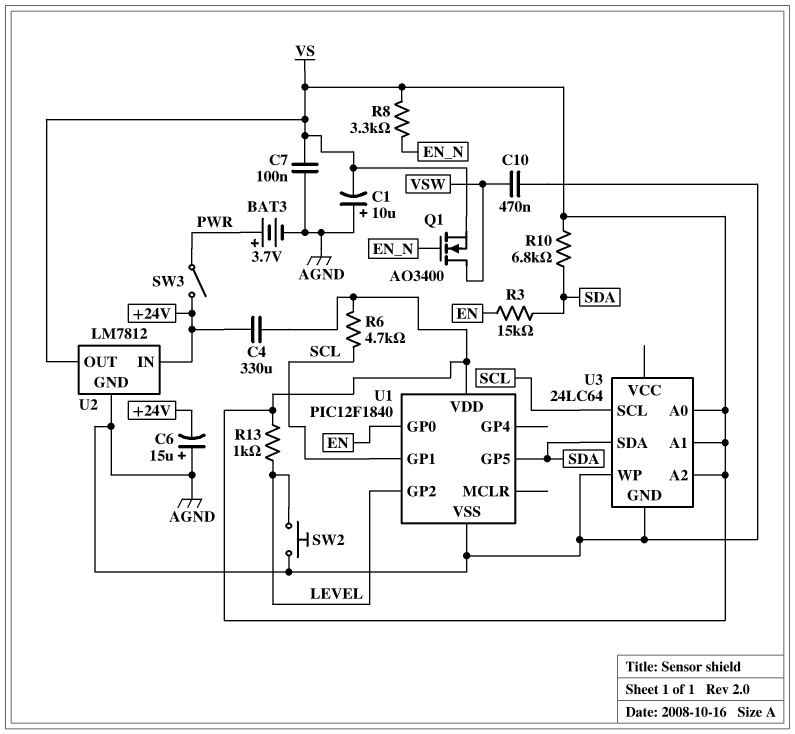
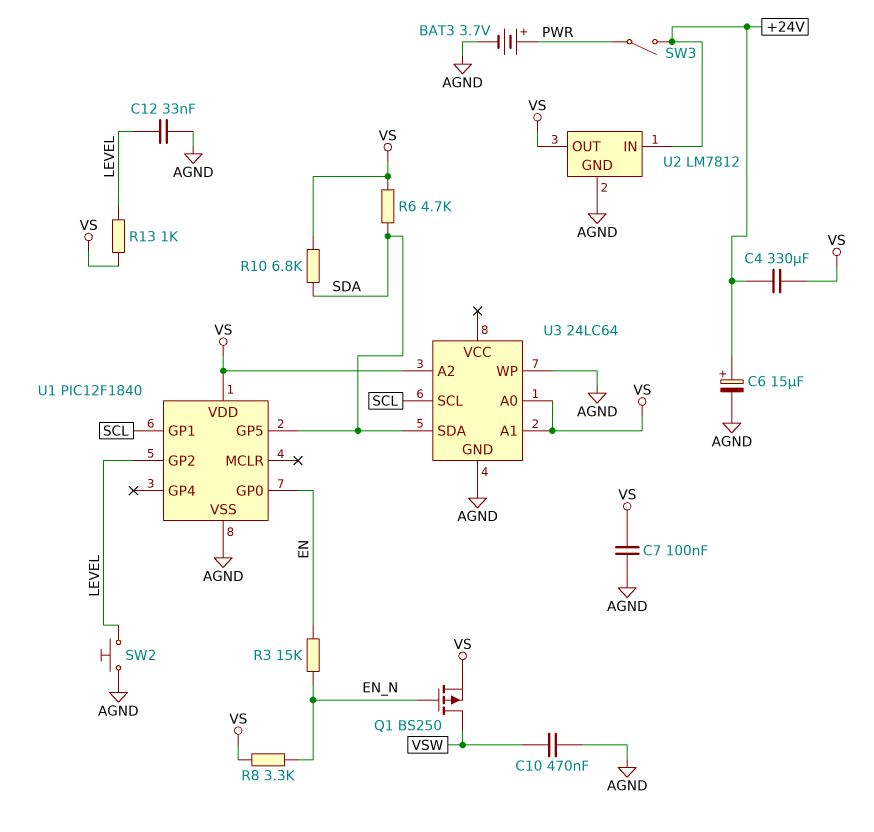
C1: 10uF (plus AGND, minus VS) -> none
C6: 15uF (plus AGND, minus +24V) -> 15uF (plus +24V, minus AGND)
C12: none -> 33nF (AGND, LEVEL)
Q1: NMOS AO3400 (G EN_N, D VSW, S VS) -> PMOS BS250 (G EN_N, D VSW, S VS)
R3: 15k (EN, SDA) -> 15k (EN, EN_N)
R6: 4.7k (SCL, VS) -> 4.7k (SDA, VS)

